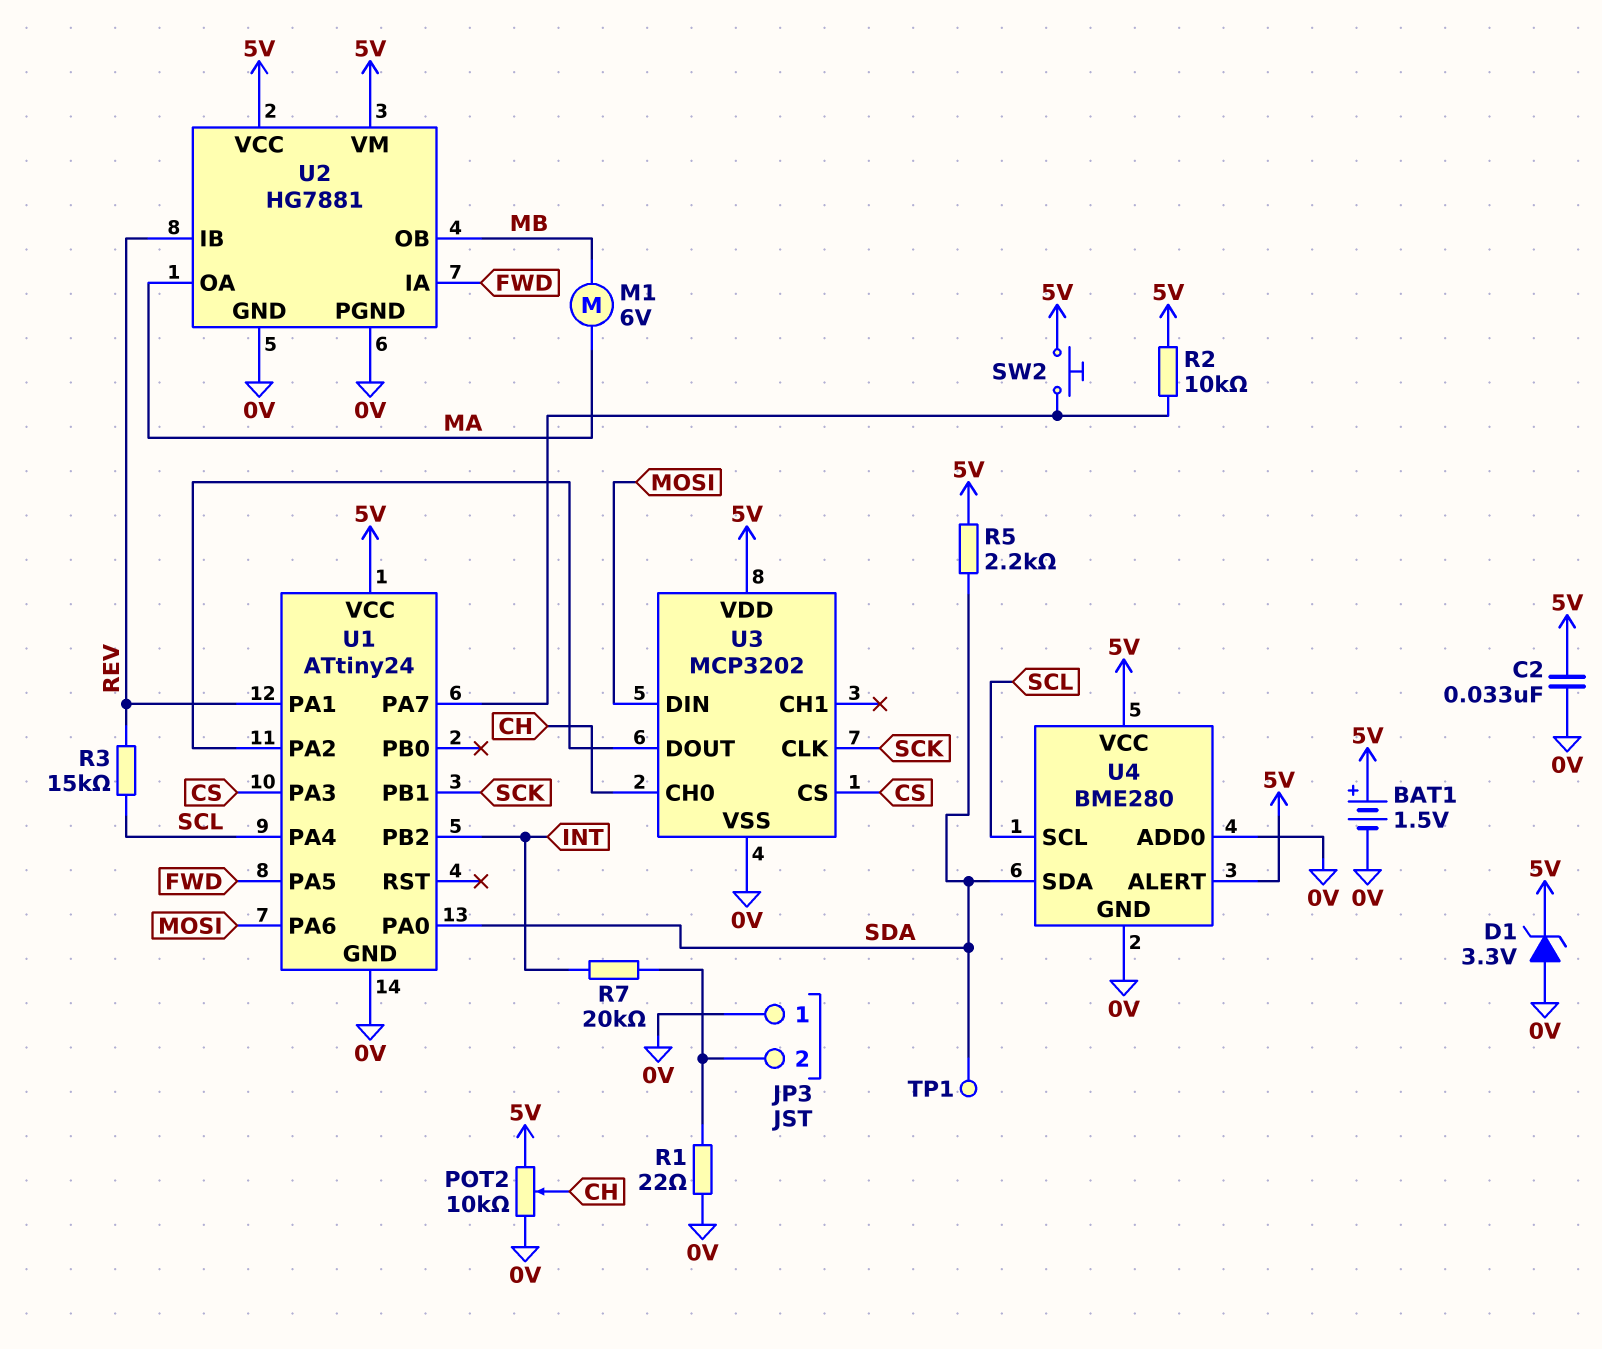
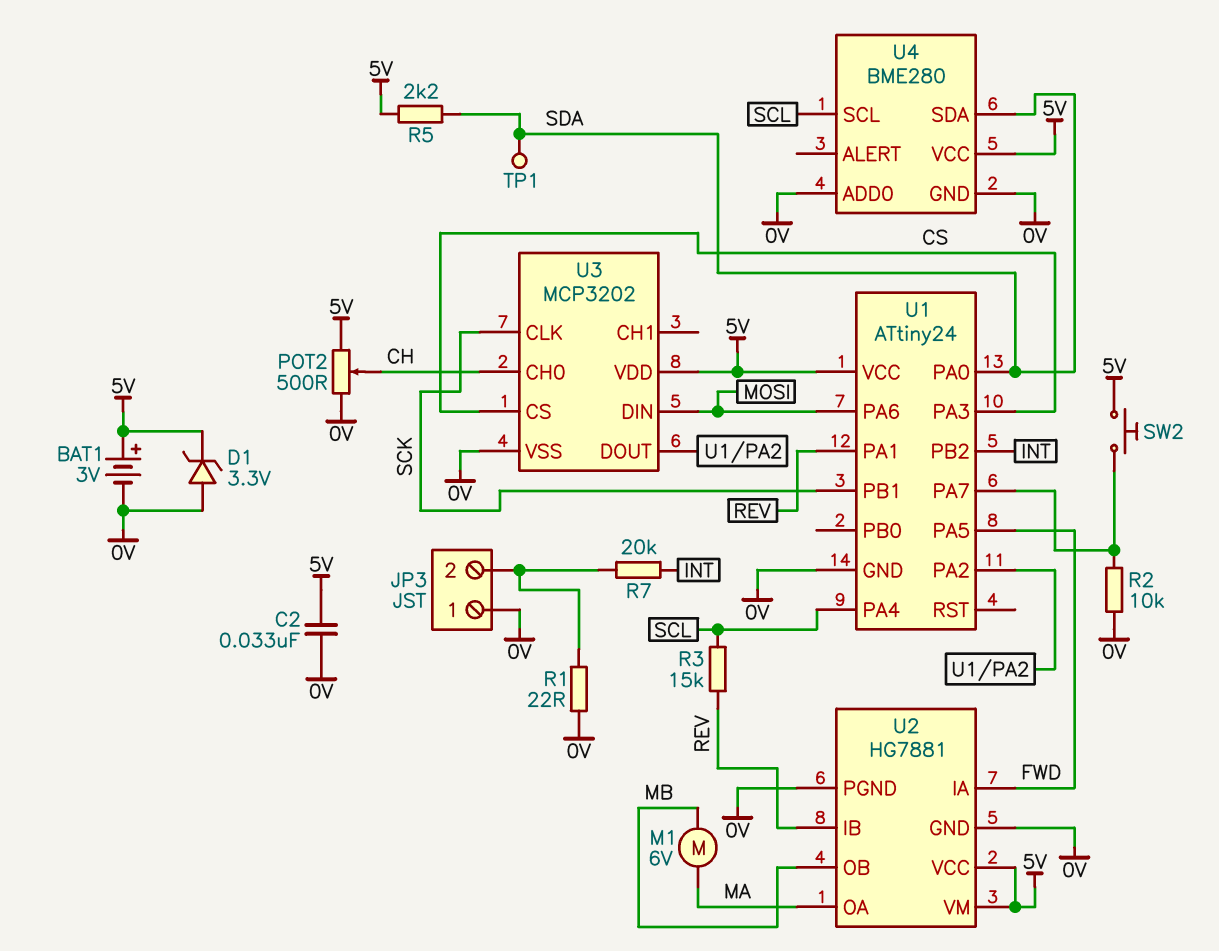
BAT1: 1.5V (plus 5V, minus 0V) -> 3V (plus 5V, minus 0V)
POT2: 10k (0V, 5V, wiper CH) -> 500 (0V, 5V, wiper CH)
R2: 10k (5V, U1/PA7) -> 10k (0V, U1/PA7)
U4 pin ALERT: 5V -> none

